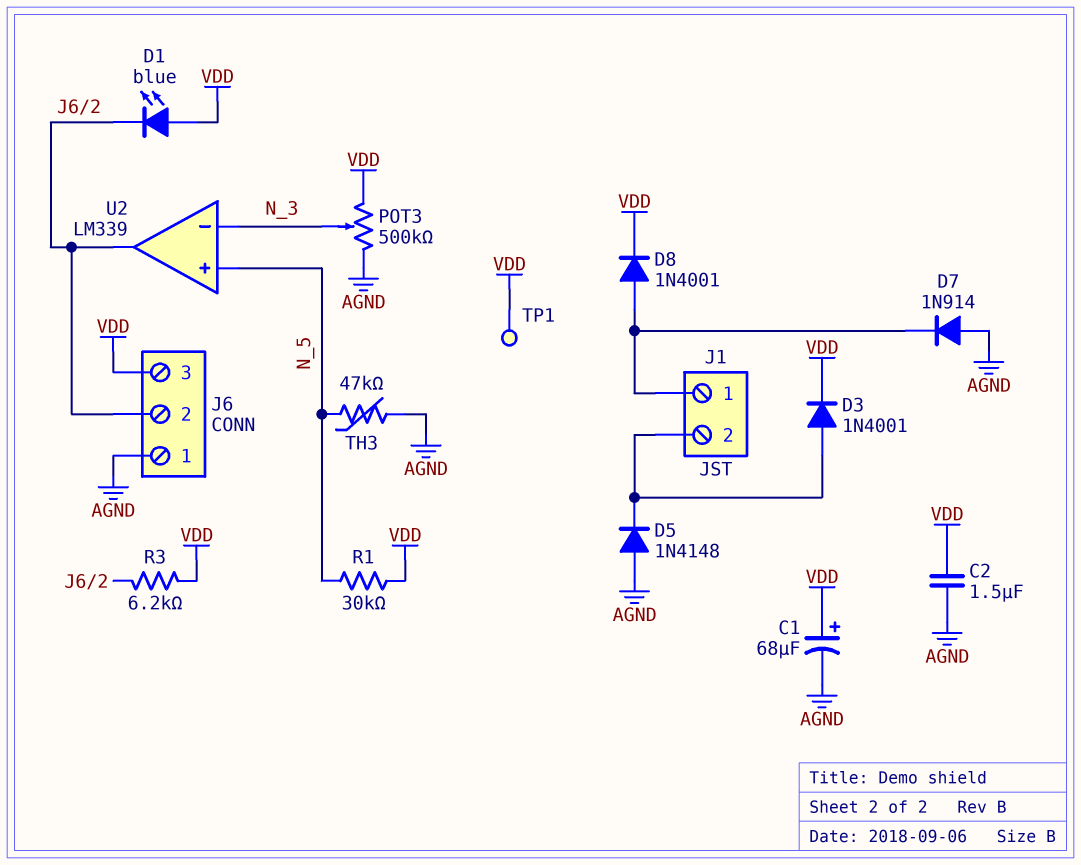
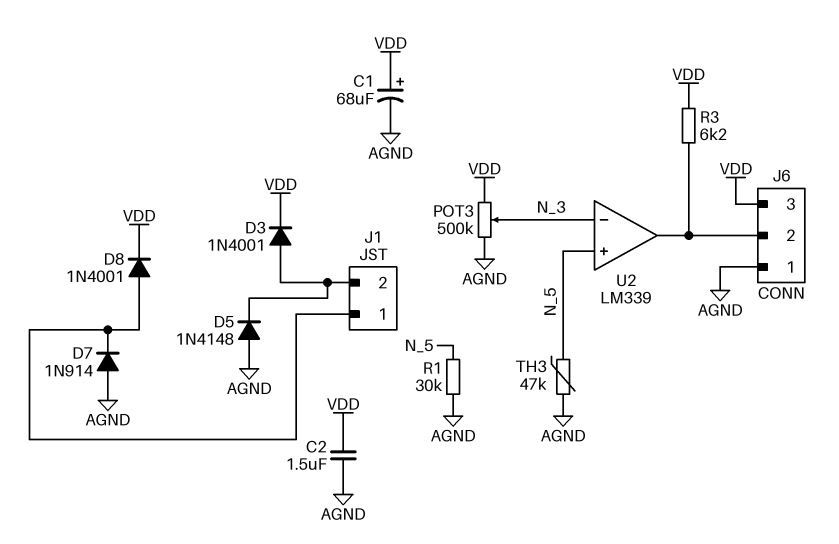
D1: LED blue (A VDD, K J6/2) -> none
R1: 30k (N_5, VDD) -> 30k (AGND, N_5)
TP1: test point (VDD) -> none

